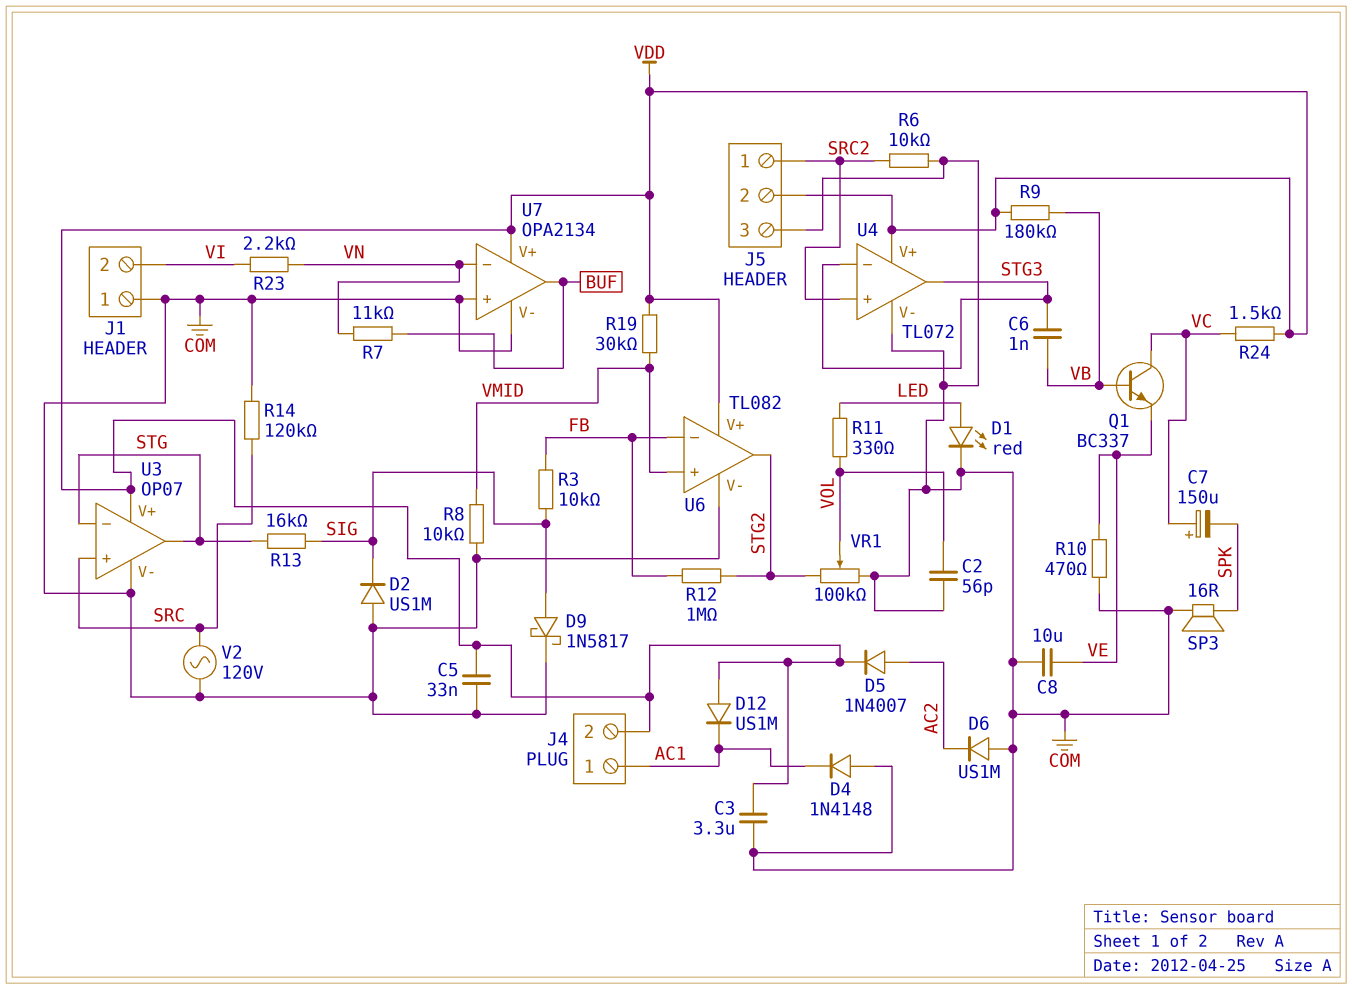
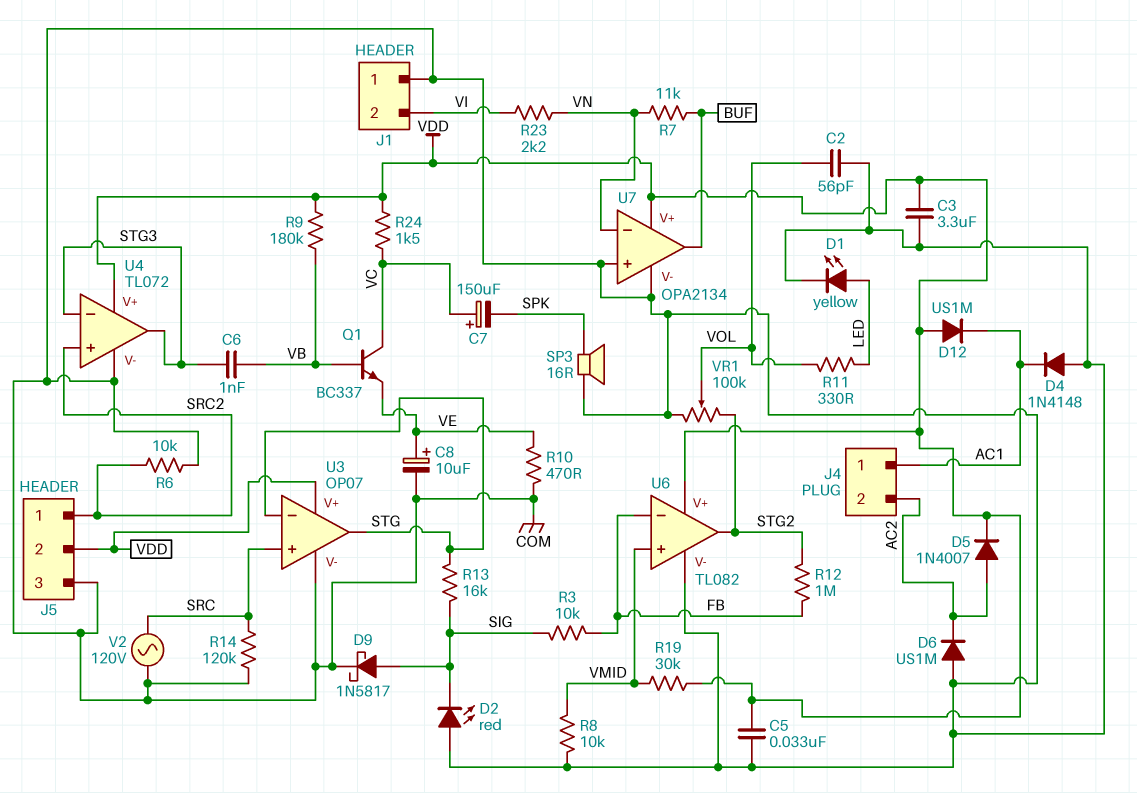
C8: 10uF (COM, VE) -> 10uF (plus VE, minus COM)
D1: LED red (A LED, K COM) -> LED yellow (A LED, K COM)
D2: diode US1M (A COM, K SIG) -> LED red (A COM, K SIG)
J4 pin 2: VDD -> AC2

